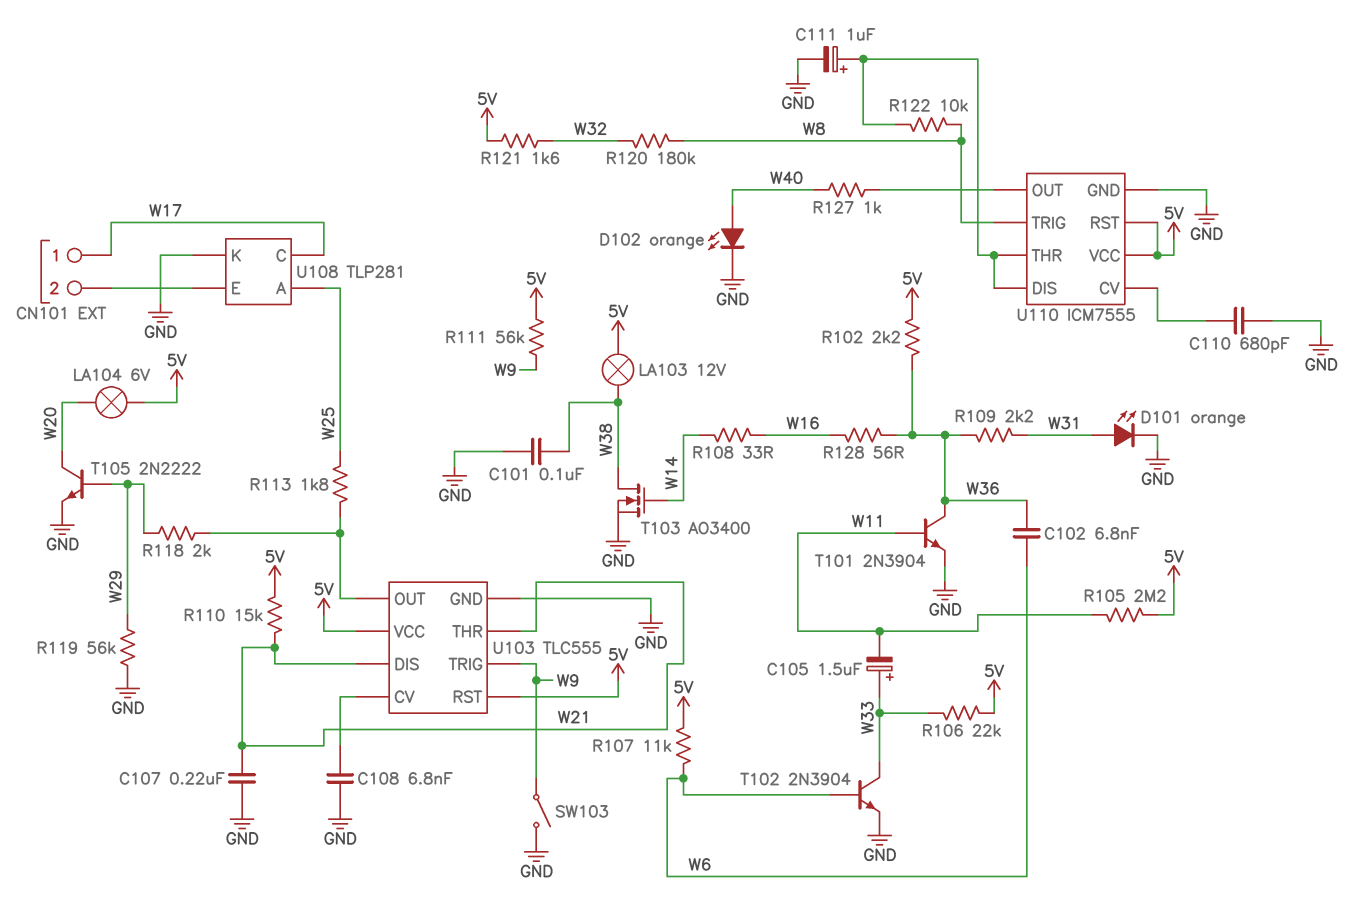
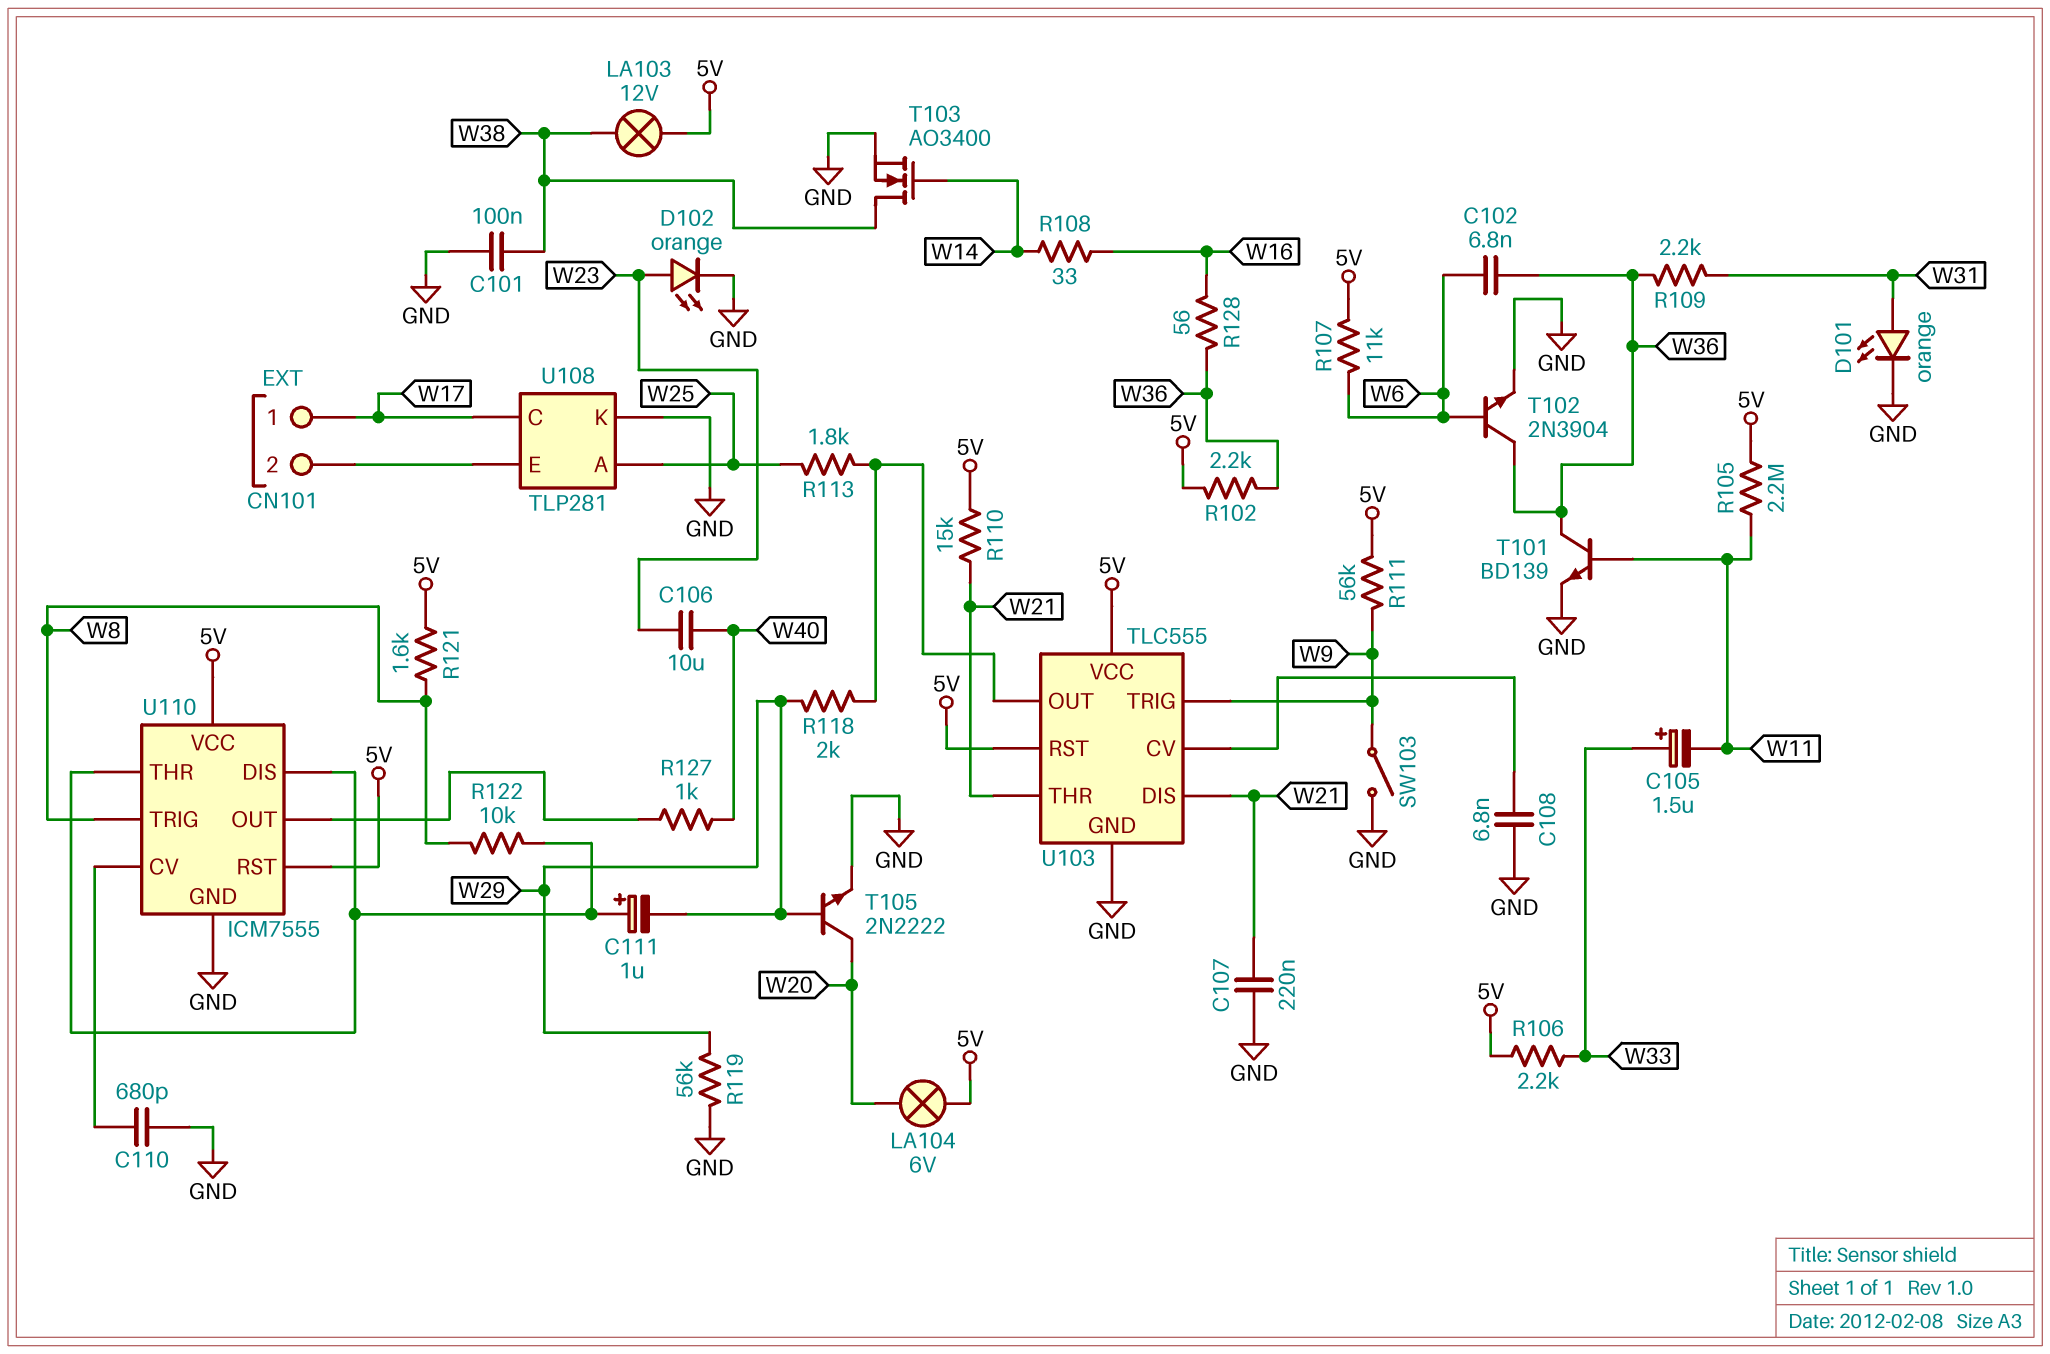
C106: none -> 10uF (W23, W40)
C111: 1uF (plus U110/DIS, minus GND) -> 1uF (plus U110/DIS, minus W29)
D102: LED orange (A W40, K GND) -> LED orange (A W23, K GND)
R106: 22k (5V, W33) -> 2.2k (5V, W33)
R120: 180k (W8, W32) -> none
R121: 1.6k (5V, W32) -> 1.6k (5V, W8)
T101: NPN 2N3904 (B W11, C W36, E GND) -> NPN BD139 (B W11, C W36, E GND)
T102: NPN 2N3904 (B W6, C W33, E GND) -> NPN 2N3904 (B W6, C W36, E GND)

